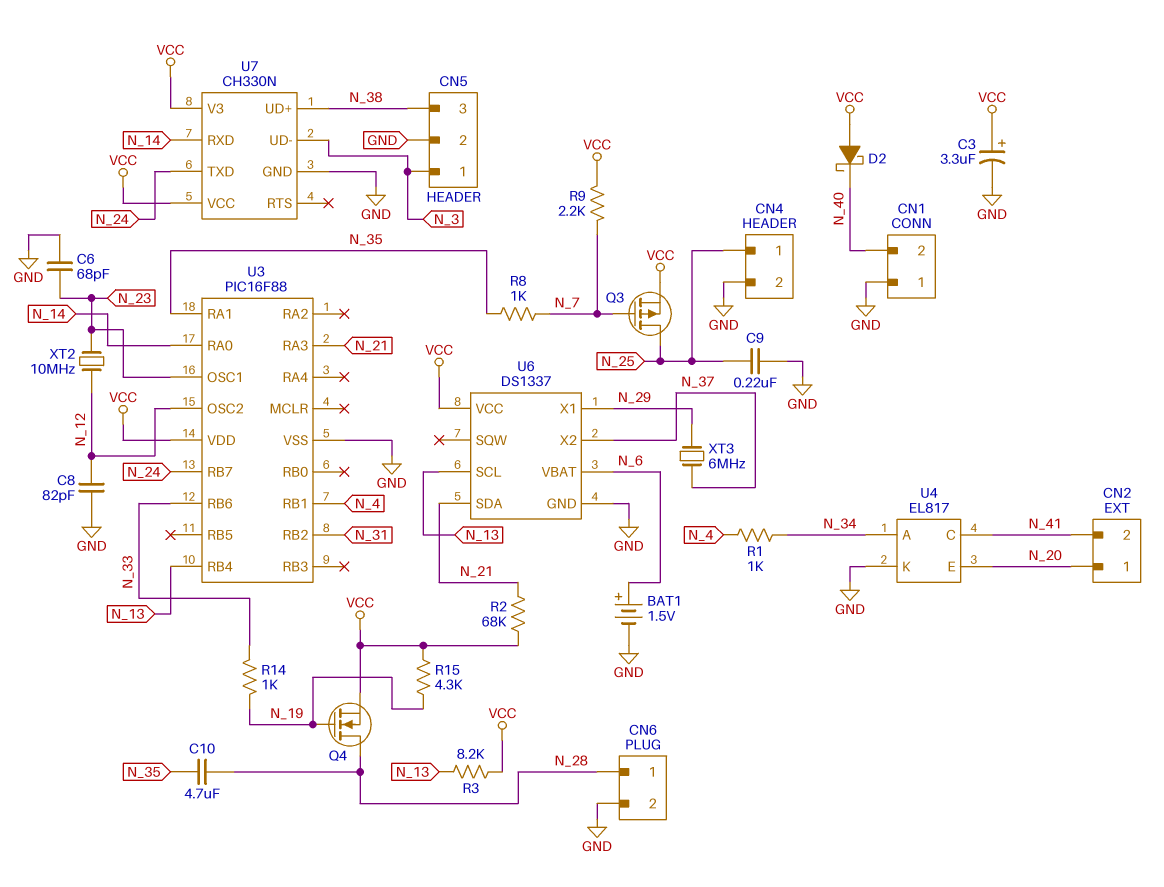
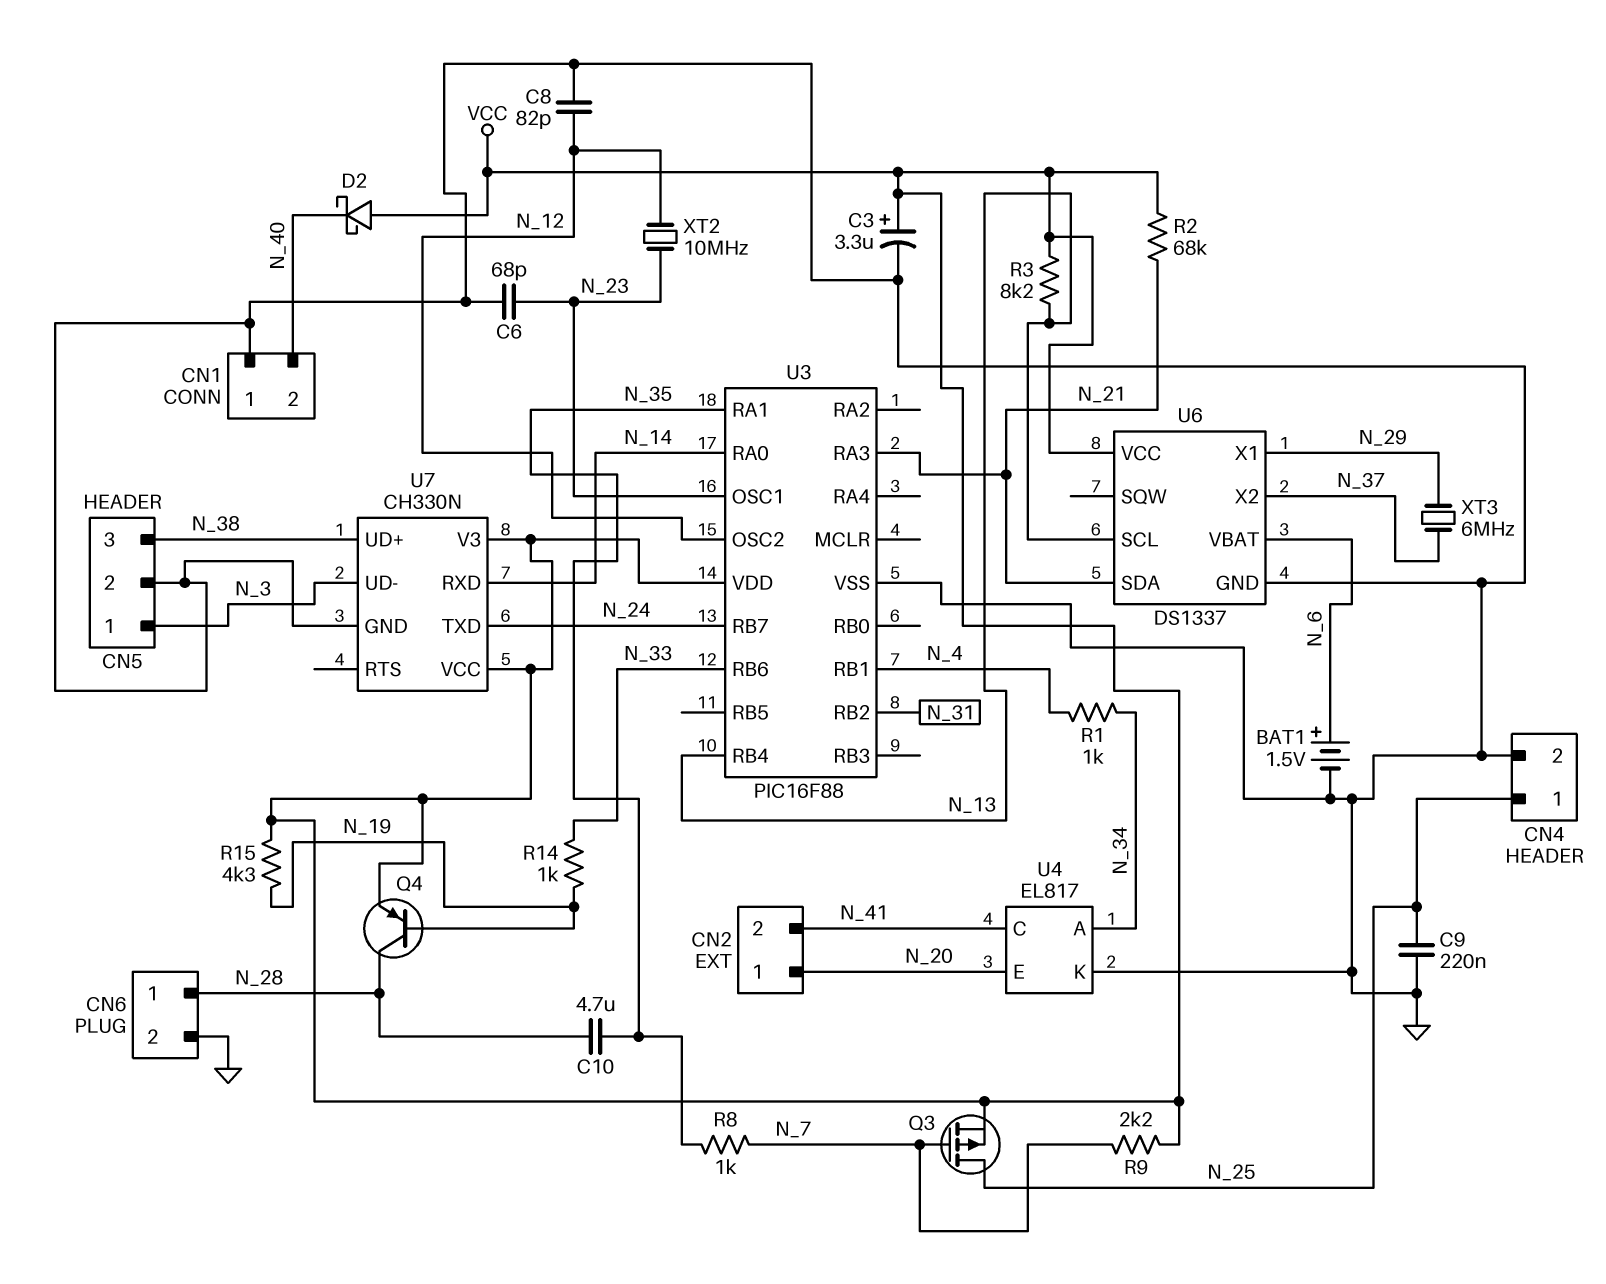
Q4: NMOS (G N_19, D N_28, S VCC) -> PNP (B N_19, C N_28, E VCC)

